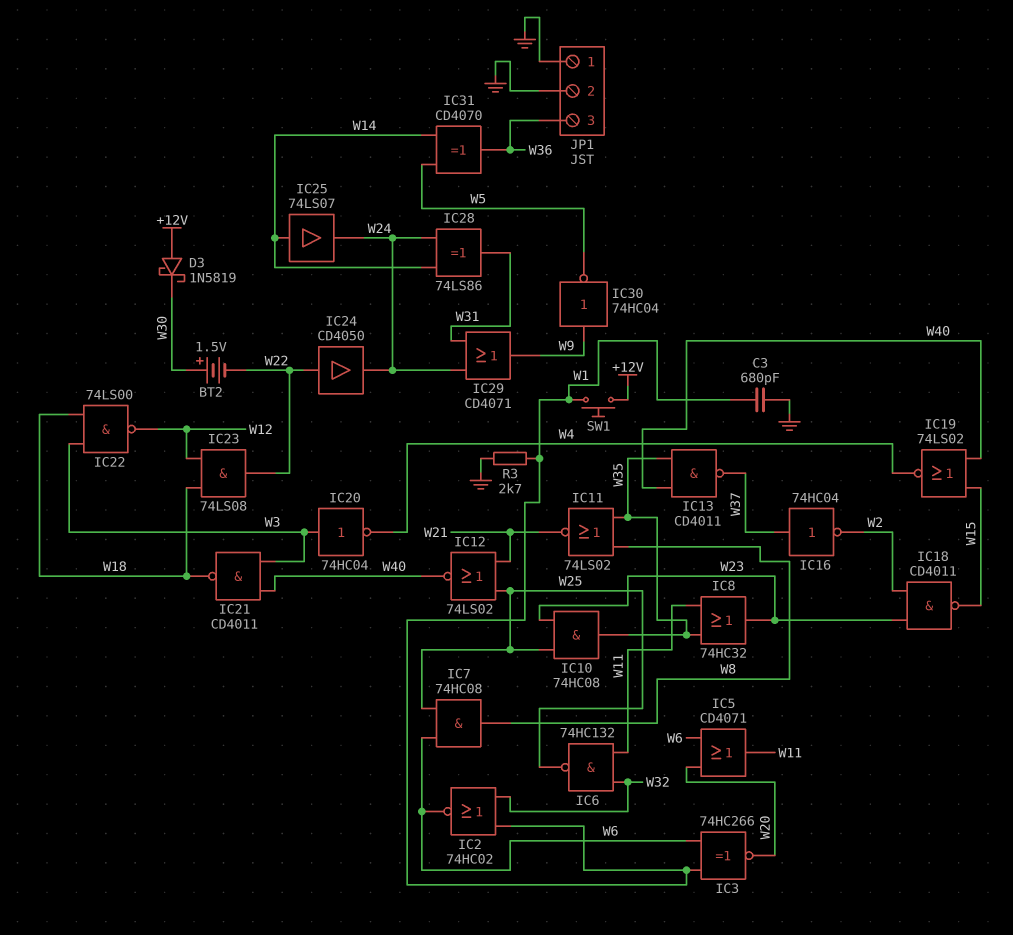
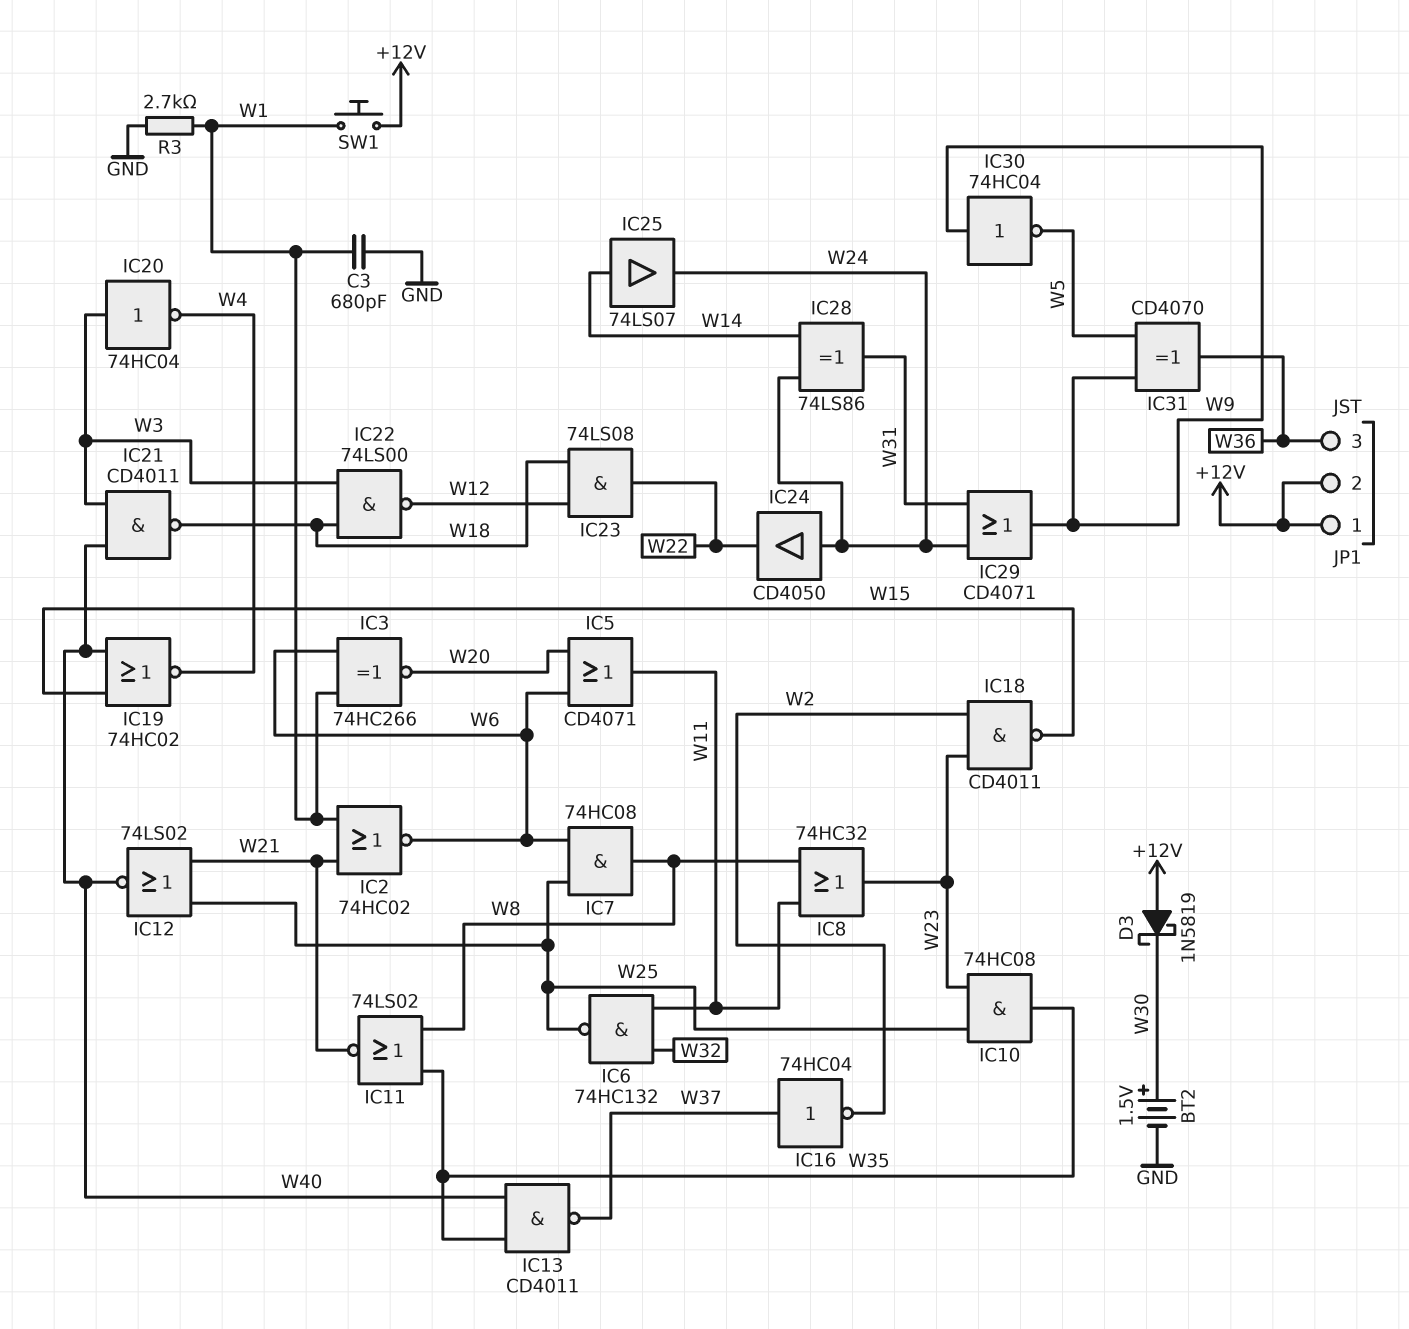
BT2: 1.5V (plus W30, minus W22) -> 1.5V (plus W30, minus GND)
IC2: NOR 74HC02 (in W1, in W32, out W6) -> NOR 74HC02 (in W1, in W21, out W6)
IC8: OR 74HC32 (in W11, in W35, out W23) -> OR 74HC32 (in W8, in W11, out W23)
IC19: NOR 74LS02 (in W15, in W40, out W4) -> NOR 74HC02 (in W15, in W40, out W4)
IC24: buffer CD4050 (in W22, out W24) -> buffer CD4050 (in W24, out W22)
IC31: XOR CD4070 (in W5, in W14, out W36) -> XOR CD4070 (in W5, in W9, out W36)
JP1 pin 1: GND -> +12V
JP1 pin 2: GND -> +12V

